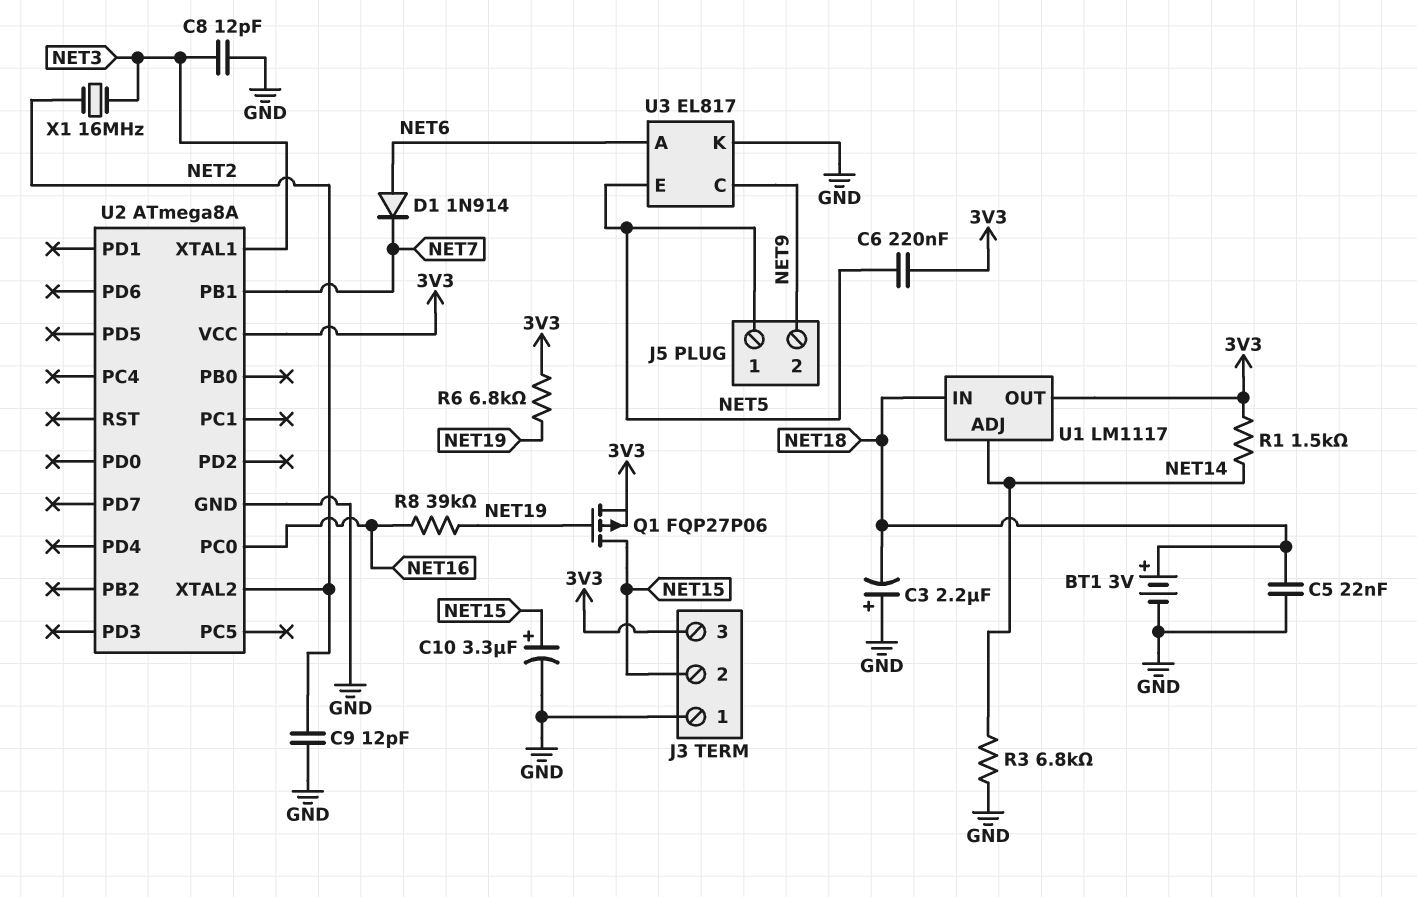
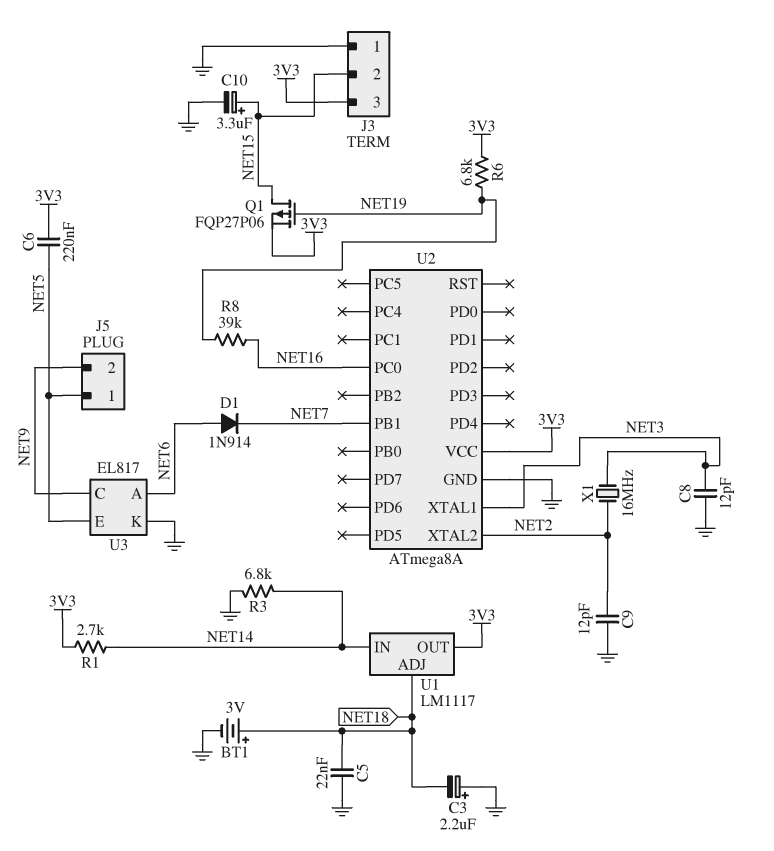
R1: 1.5k (3V3, NET14) -> 2.7k (3V3, NET14)
U1 pin ADJ: NET14 -> NET18
U1 pin IN: NET18 -> NET14

